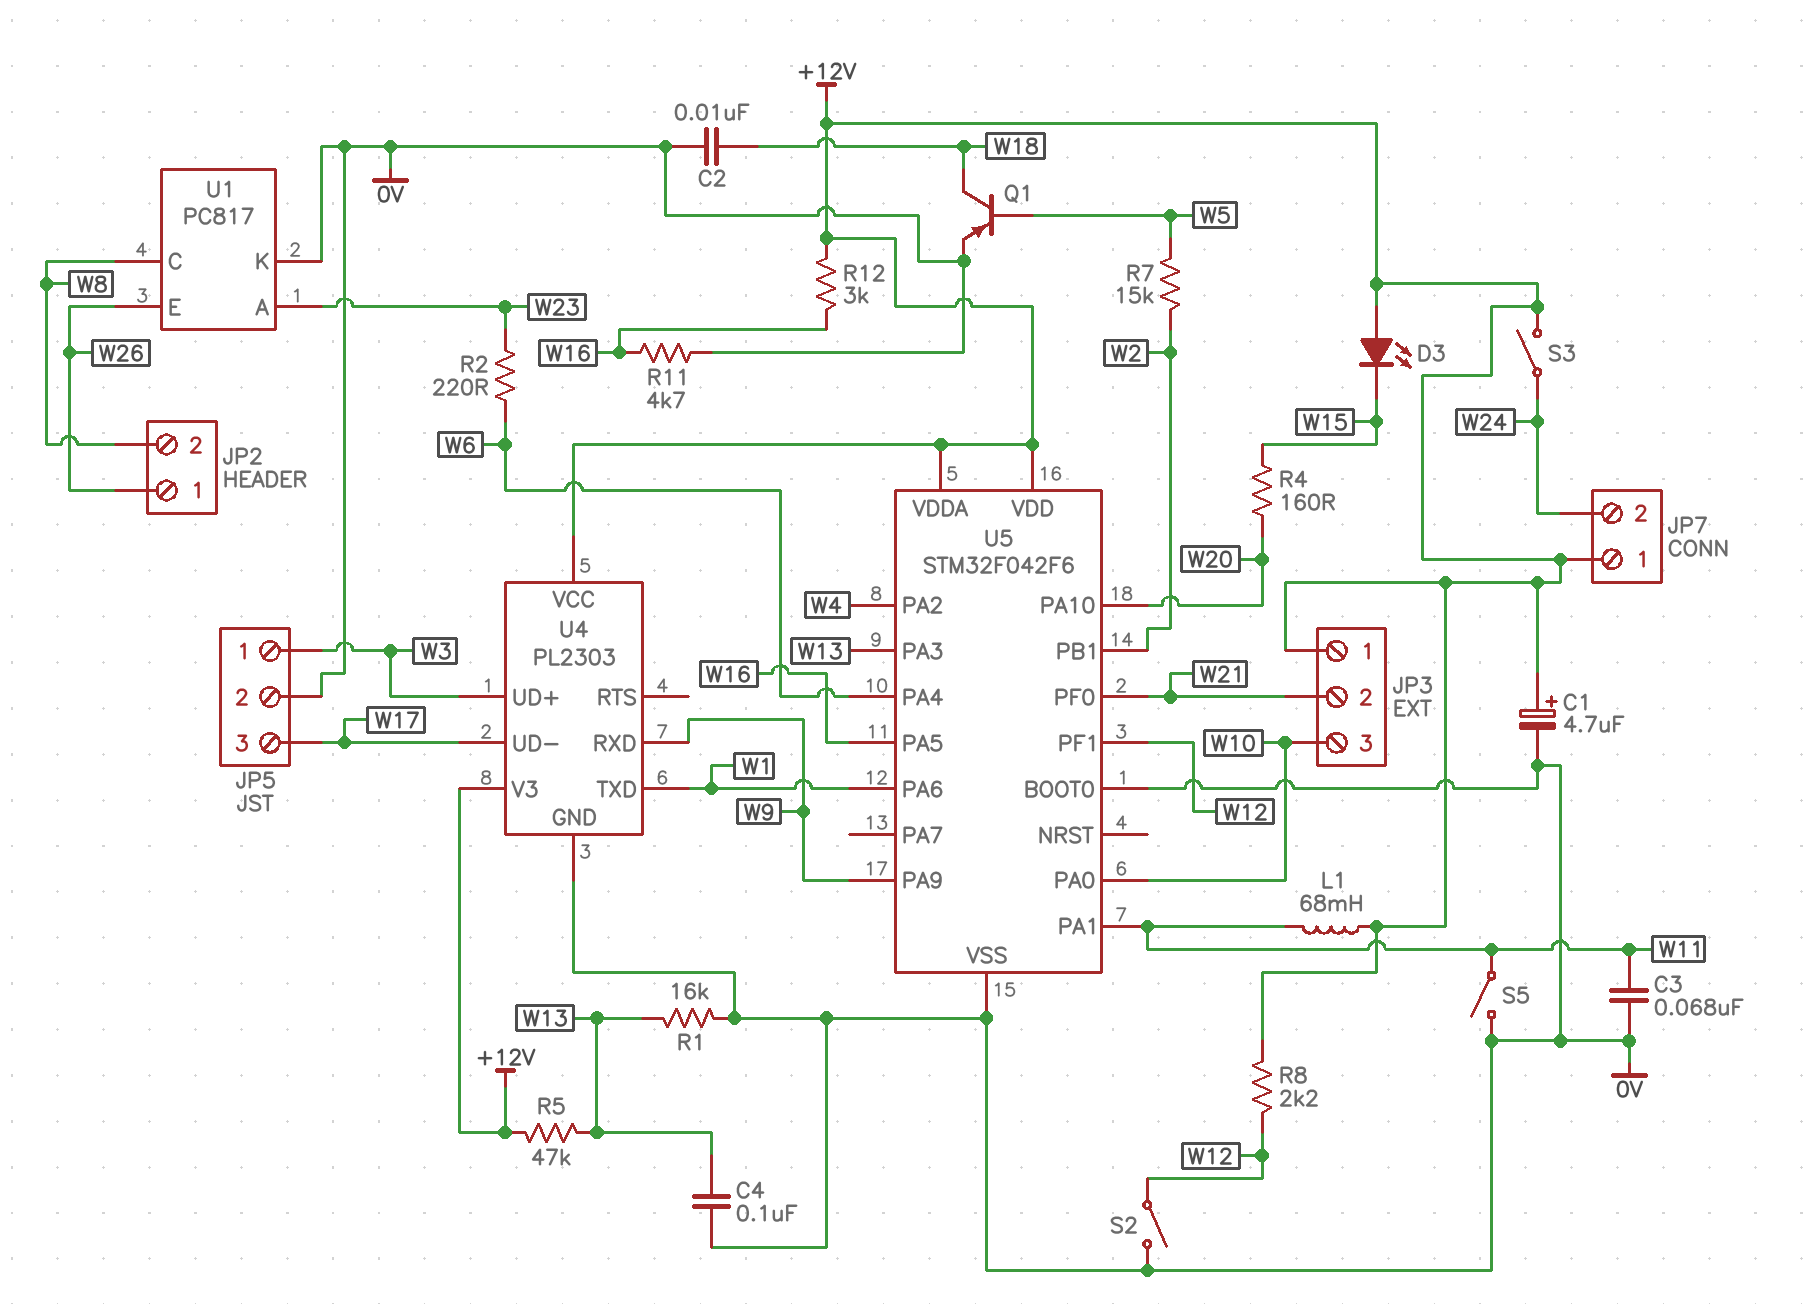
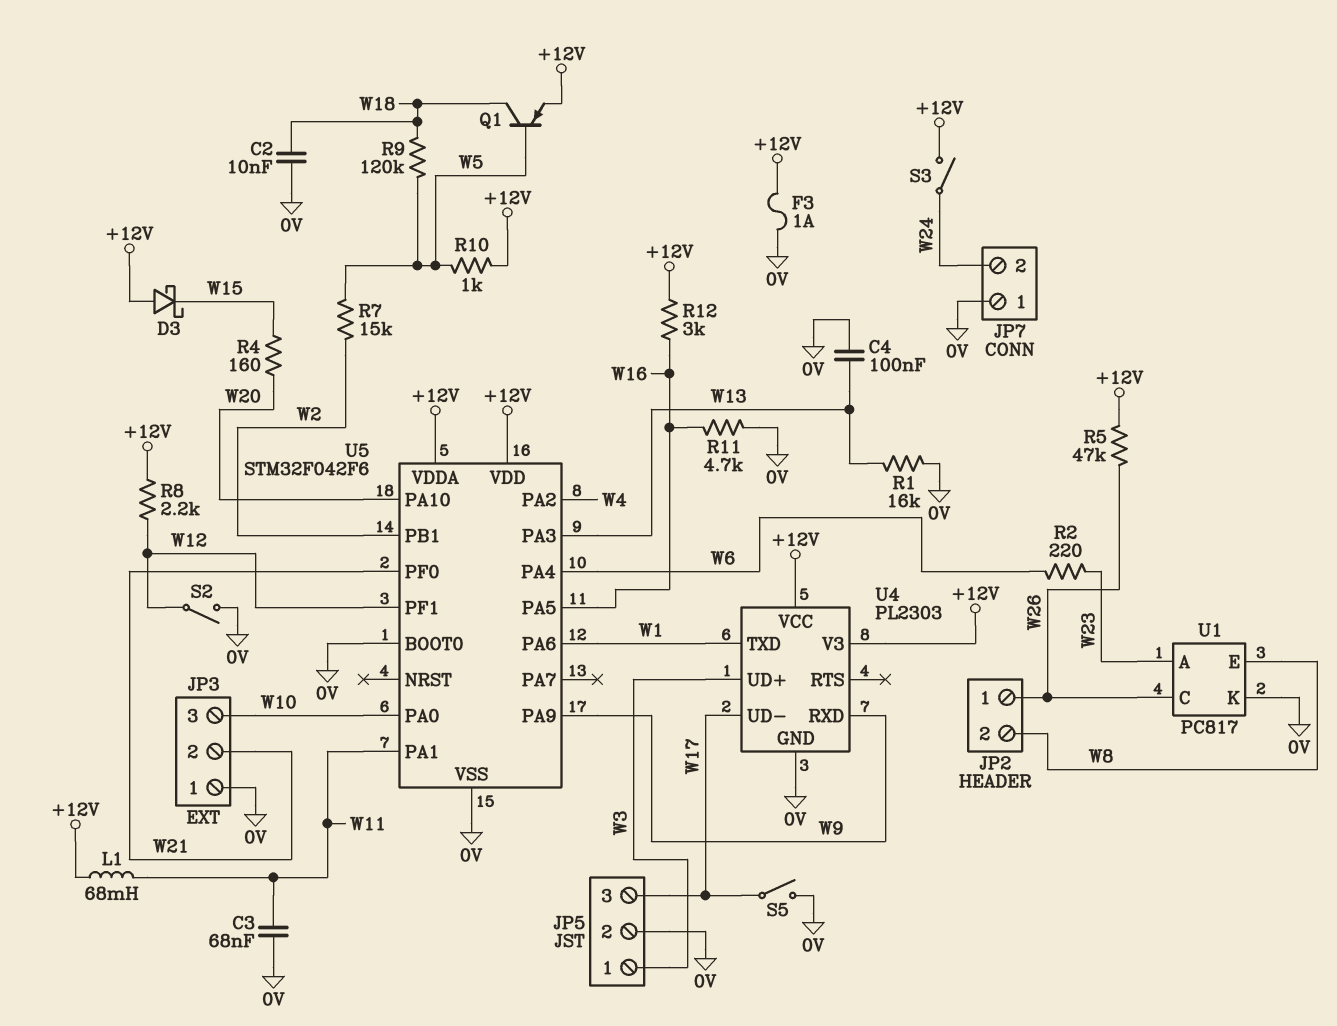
C1: 4.7uF (plus +12V, minus 0V) -> none
D3: LED (A +12V, K W15) -> schottky (A +12V, K W15)
F3: none -> 1A (+12V, 0V)
JP3 pin 1: +12V -> 0V
JP7 pin 1: +12V -> 0V
Q1: PNP (B W5, C W18, E 0V) -> PNP (B W5, C W18, E +12V)
R5: 47k (+12V, W13) -> 47k (+12V, W26)
R9: none -> 120k (W5, W18)
R10: none -> 1k (+12V, W5)
S5: switch (0V, W11) -> switch (0V, W17)
U1 pin C: W8 -> W26
U1 pin E: W26 -> W8

